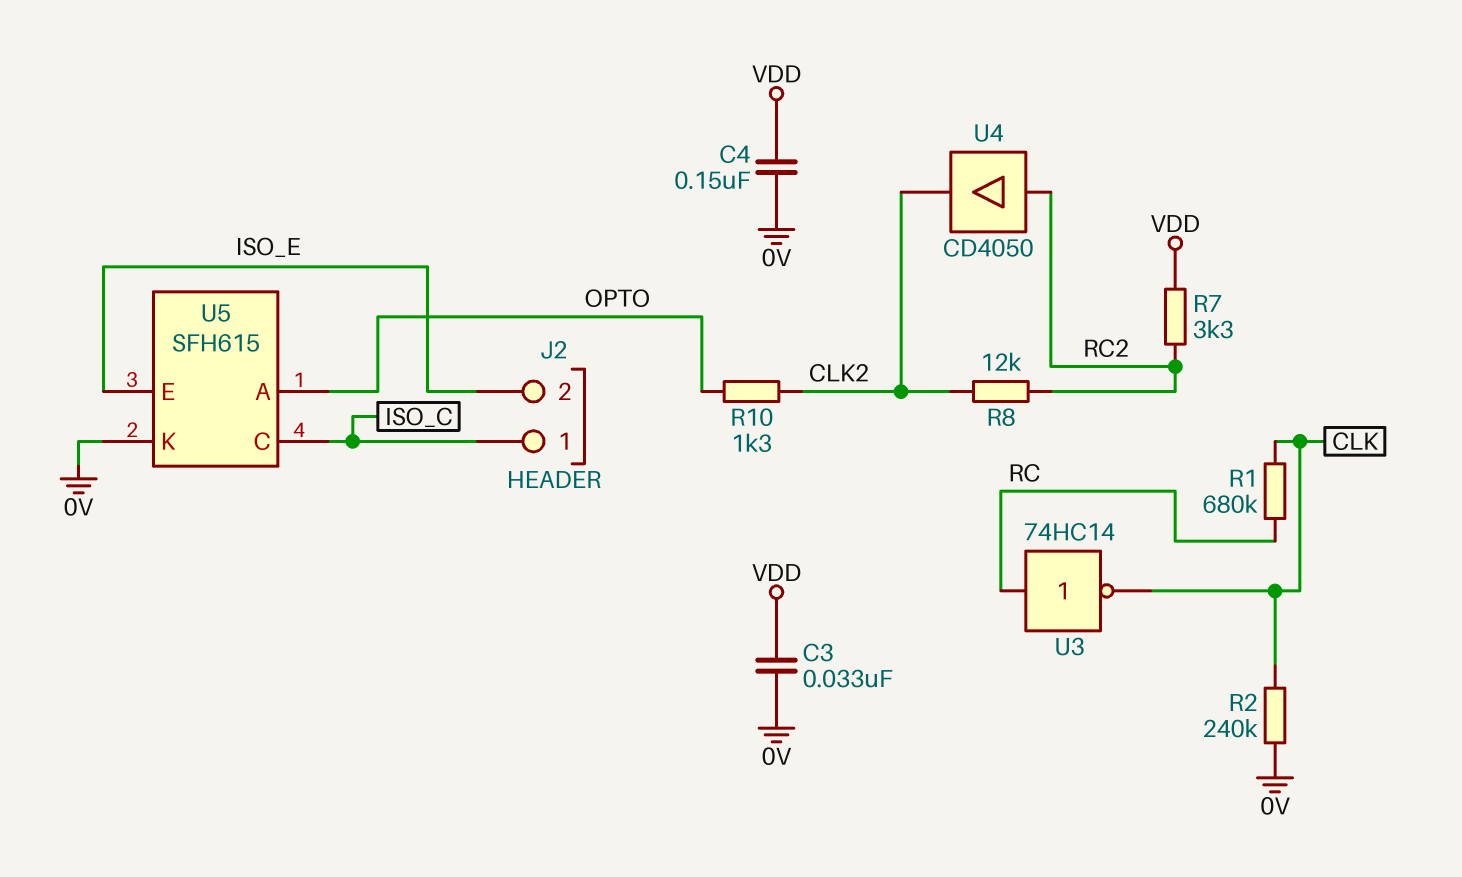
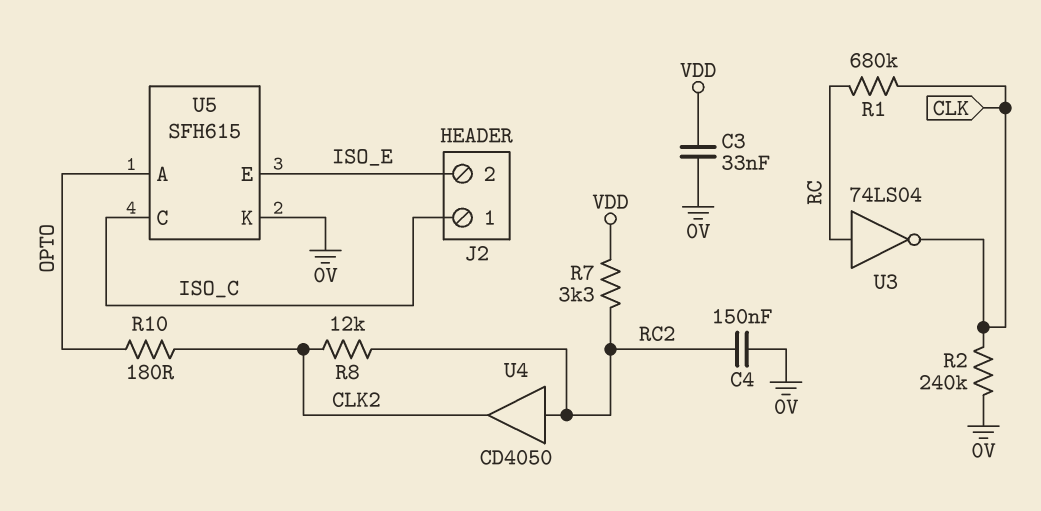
C4: 150nF (0V, VDD) -> 150nF (0V, RC2)
R10: 1.3k (CLK2, OPTO) -> 180 (CLK2, OPTO)
U3: NOT 74HC14 (in RC, out CLK) -> NOT 74LS04 (in RC, out CLK)

